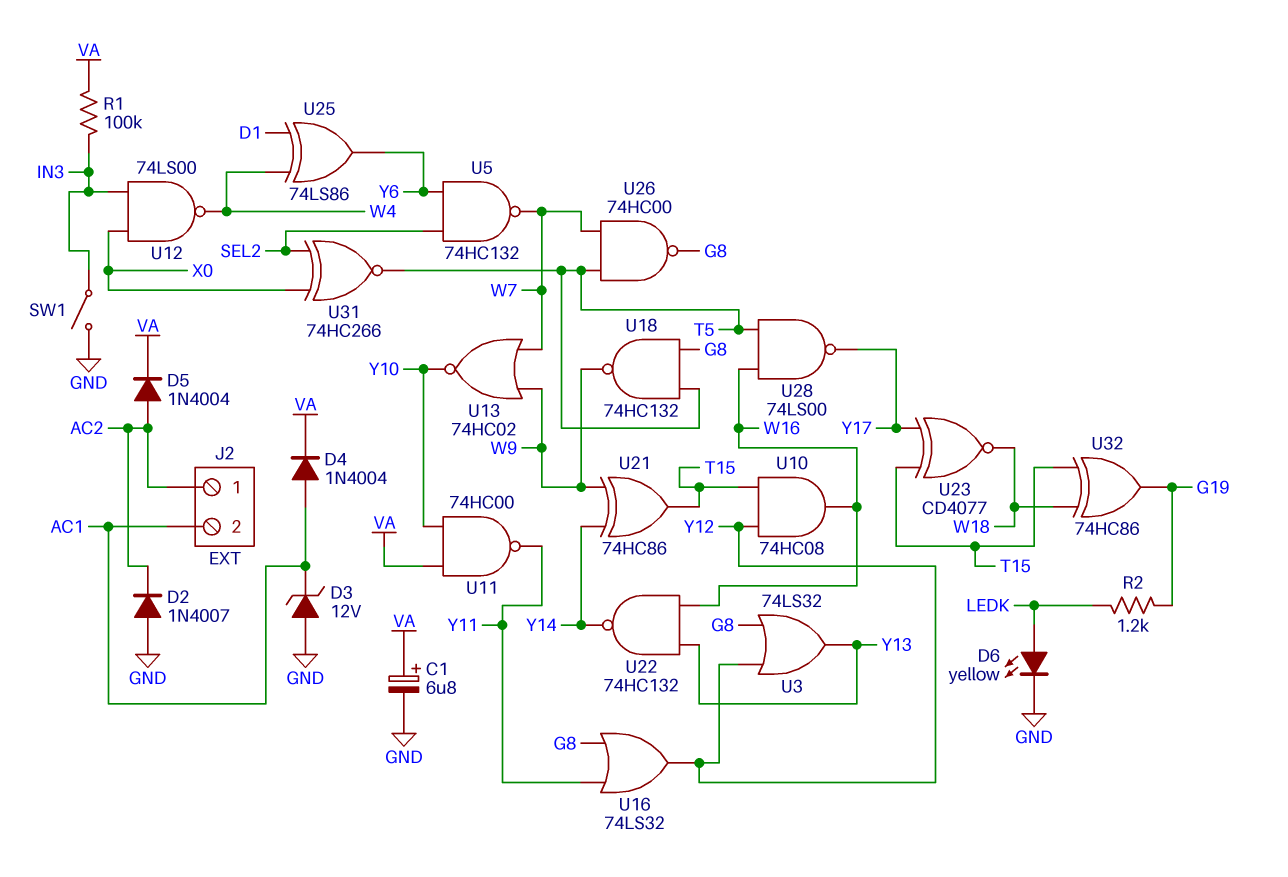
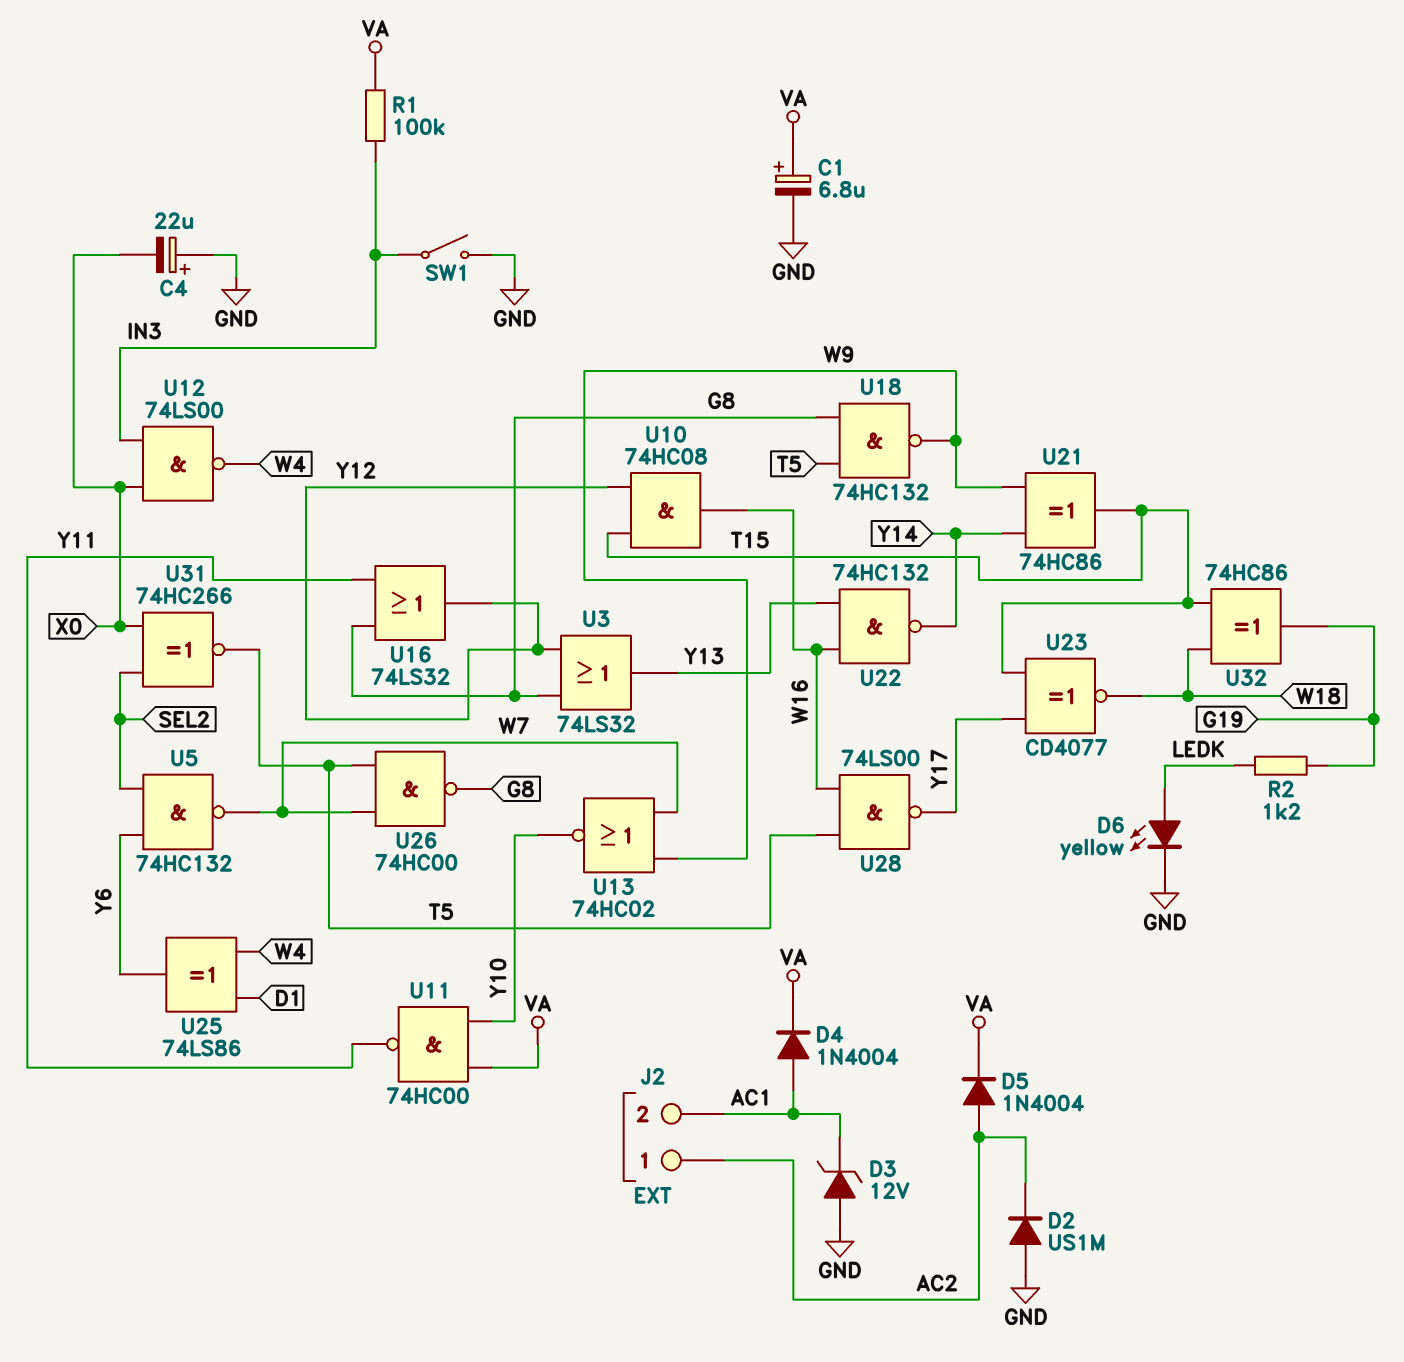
C4: none -> 22uF (plus GND, minus X0)
D2: diode 1N4007 (A GND, K AC2) -> diode US1M (A GND, K AC2)

